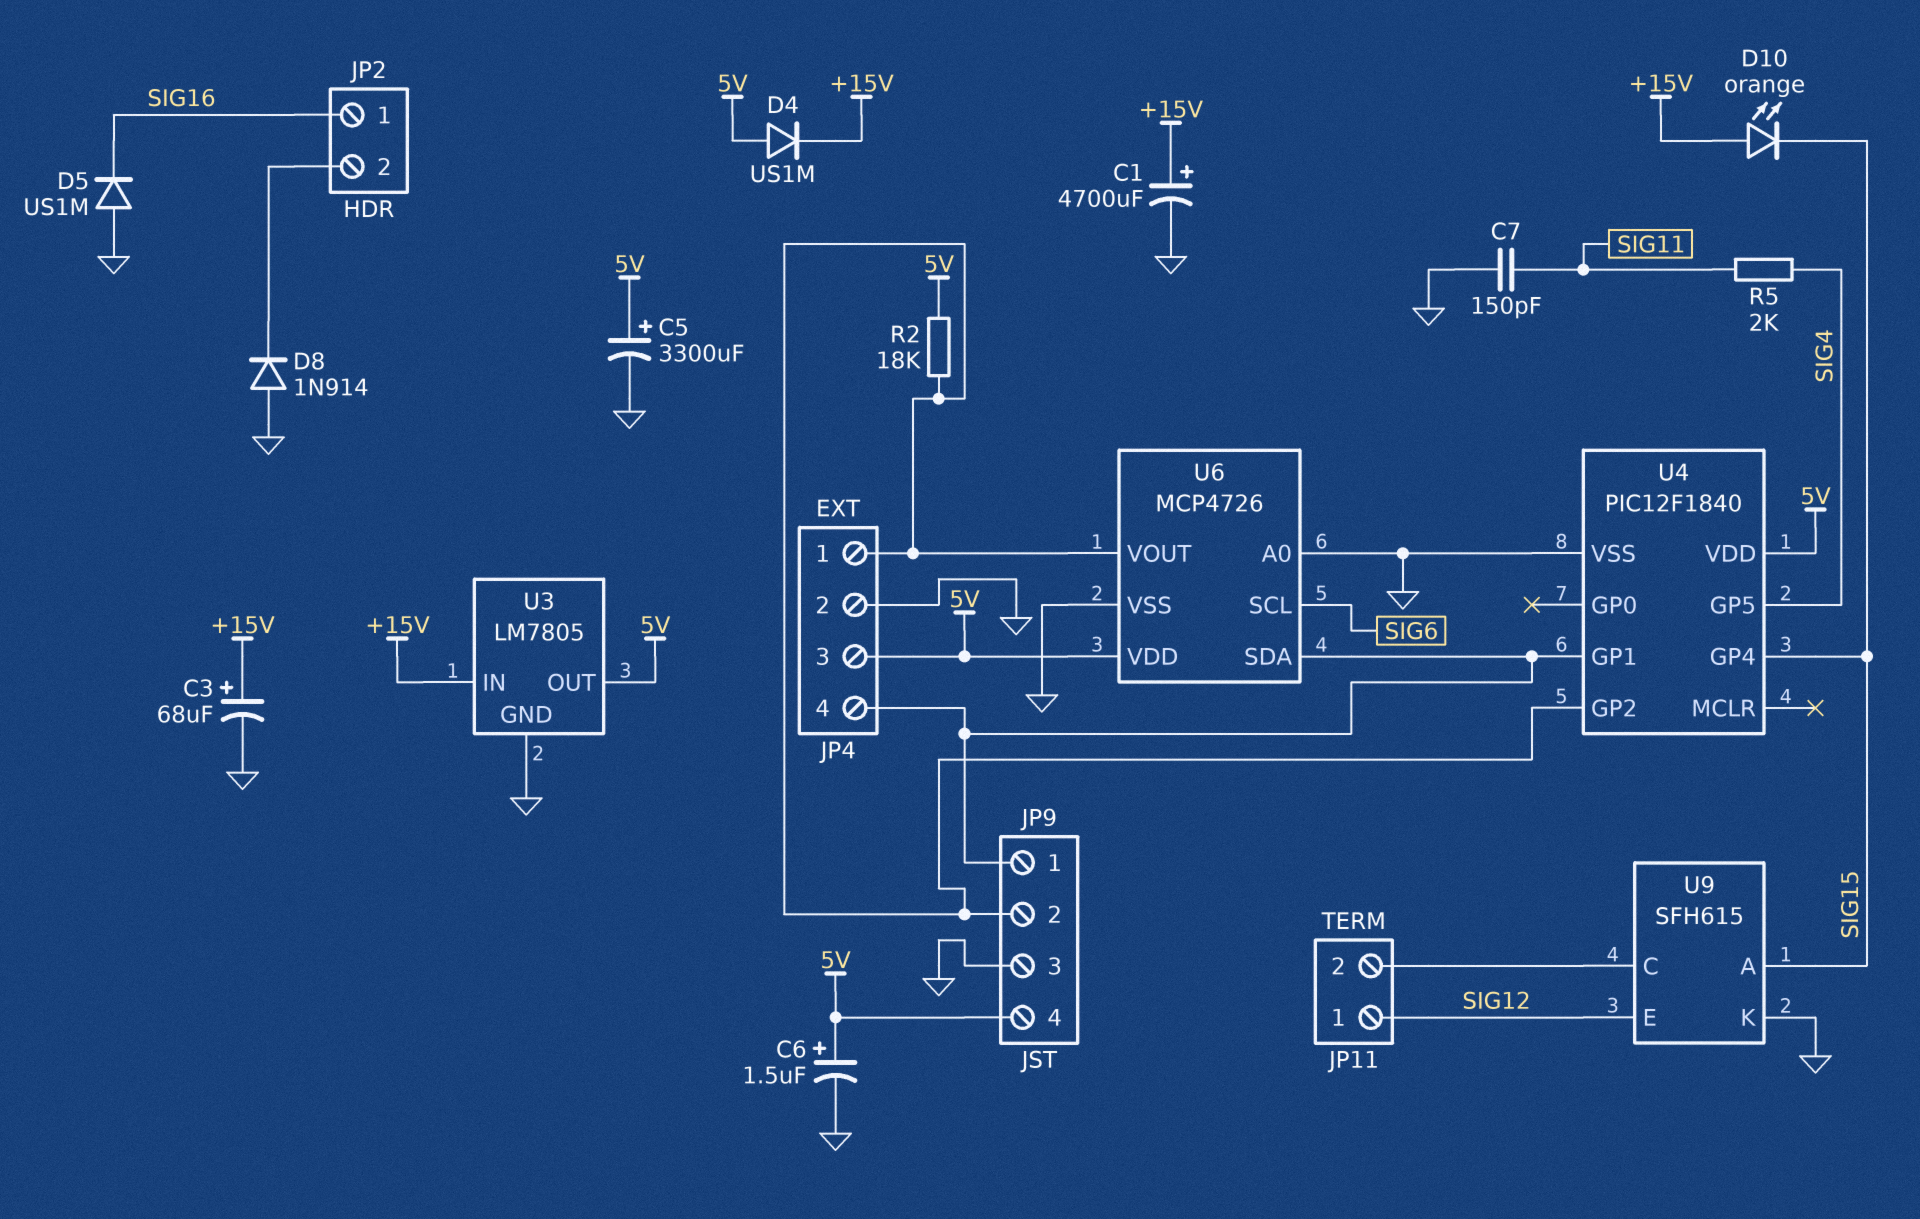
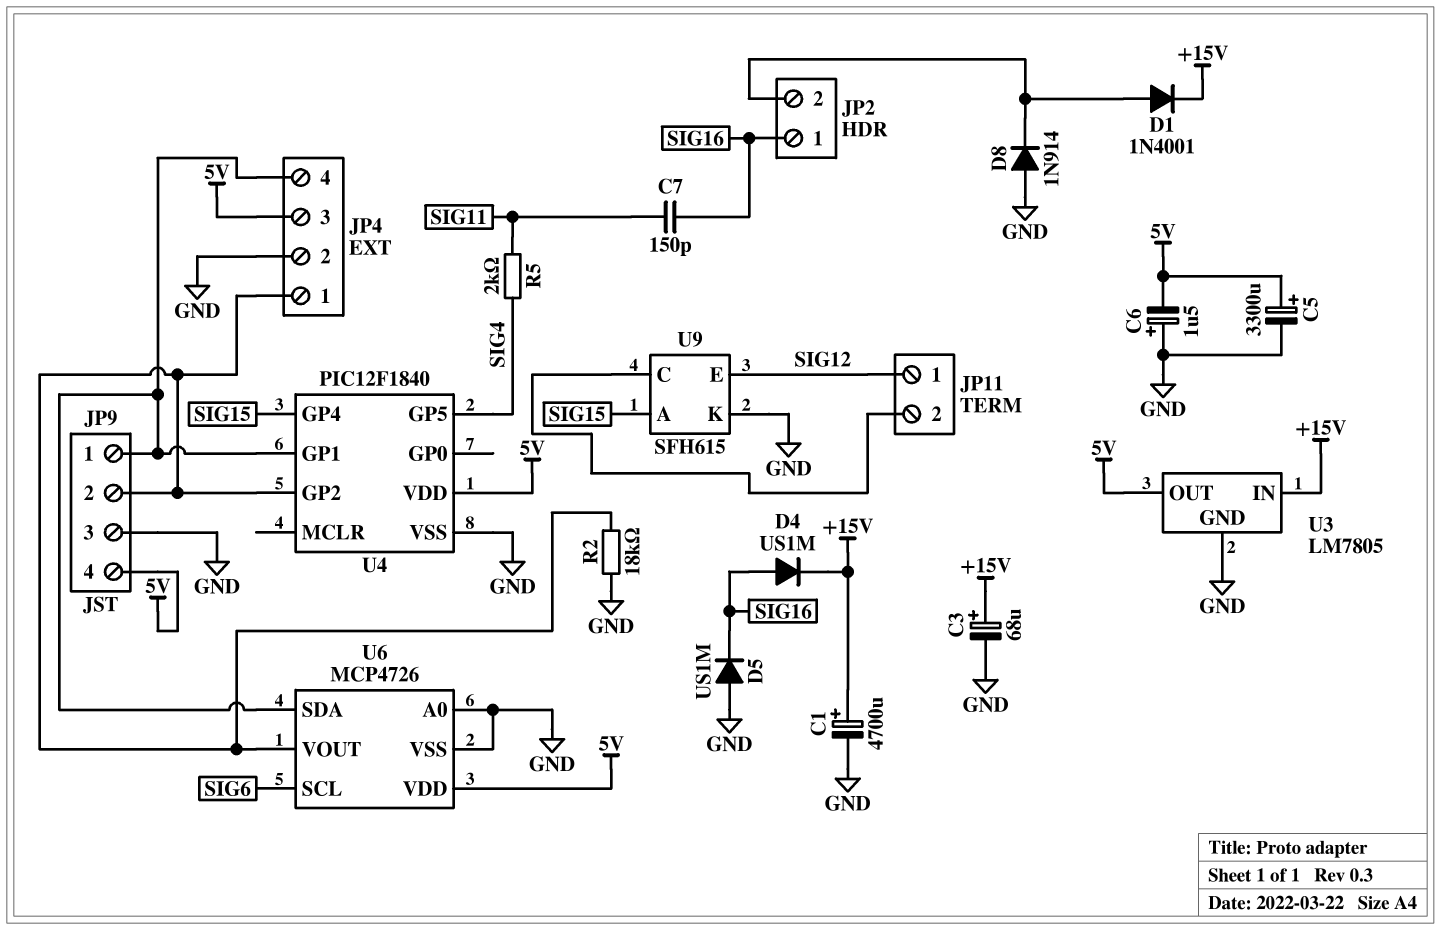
C6: 1.5uF (plus 5V, minus GND) -> 1.5uF (plus GND, minus 5V)
C7: 150pF (GND, SIG11) -> 150pF (SIG11, SIG16)
D1: none -> diode 1N4001 (A JP2/2, K +15V)
D4: diode US1M (A 5V, K +15V) -> diode US1M (A SIG16, K +15V)
D10: LED orange (A +15V, K SIG15) -> none
R2: 18k (5V, JP4/1) -> 18k (GND, JP4/1)

